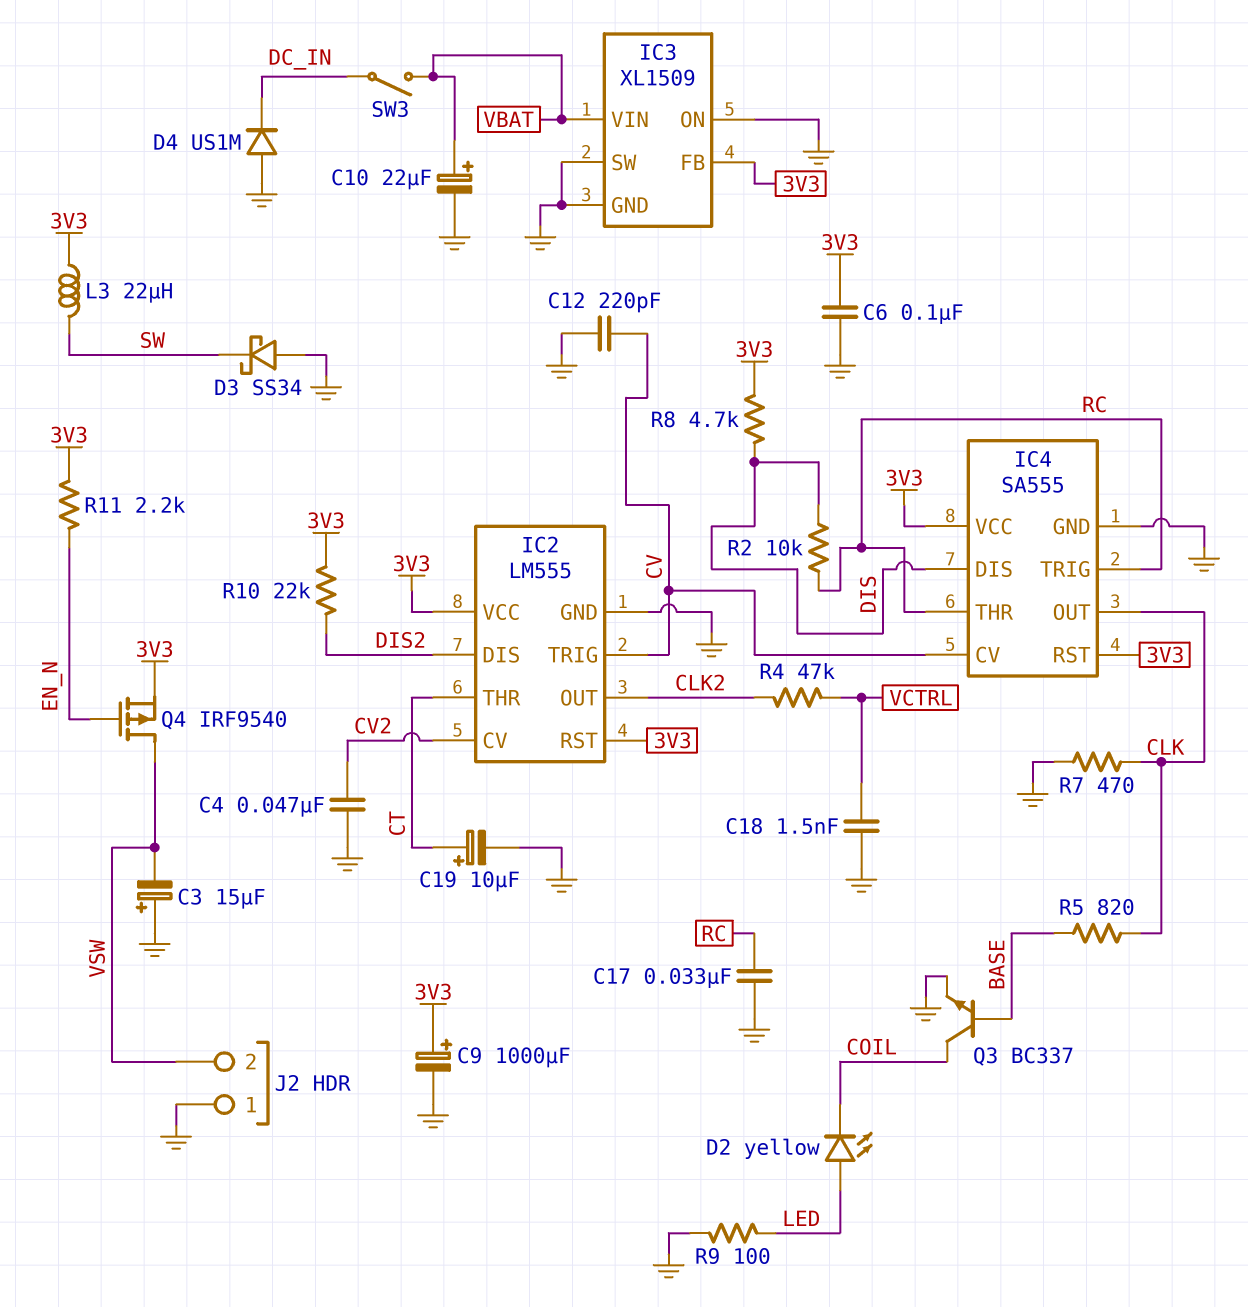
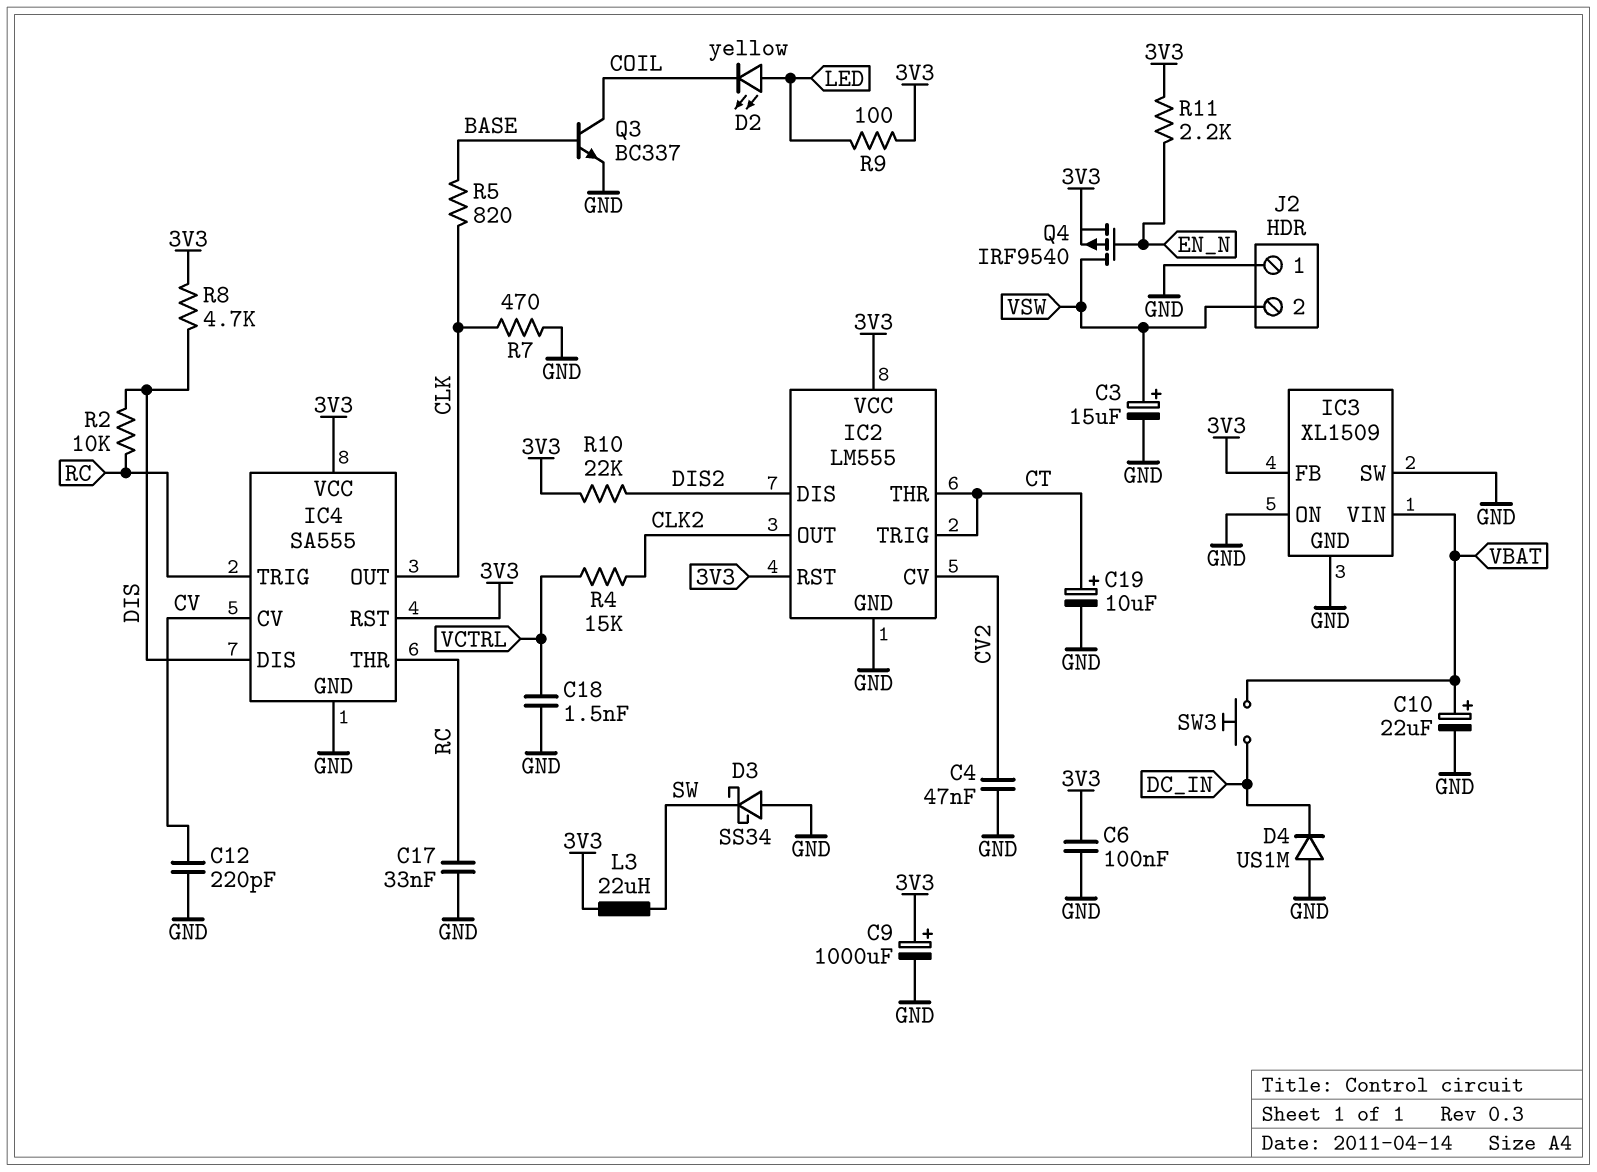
C3: 15uF (plus GND, minus VSW) -> 15uF (plus VSW, minus GND)
IC2 pin TRIG: CV -> CT
R4: 47k (CLK2, VCTRL) -> 15k (CLK2, VCTRL)
R9: 100 (GND, LED) -> 100 (3V3, LED)
SW3: switch (DC_IN, VBAT) -> button (DC_IN, VBAT)

